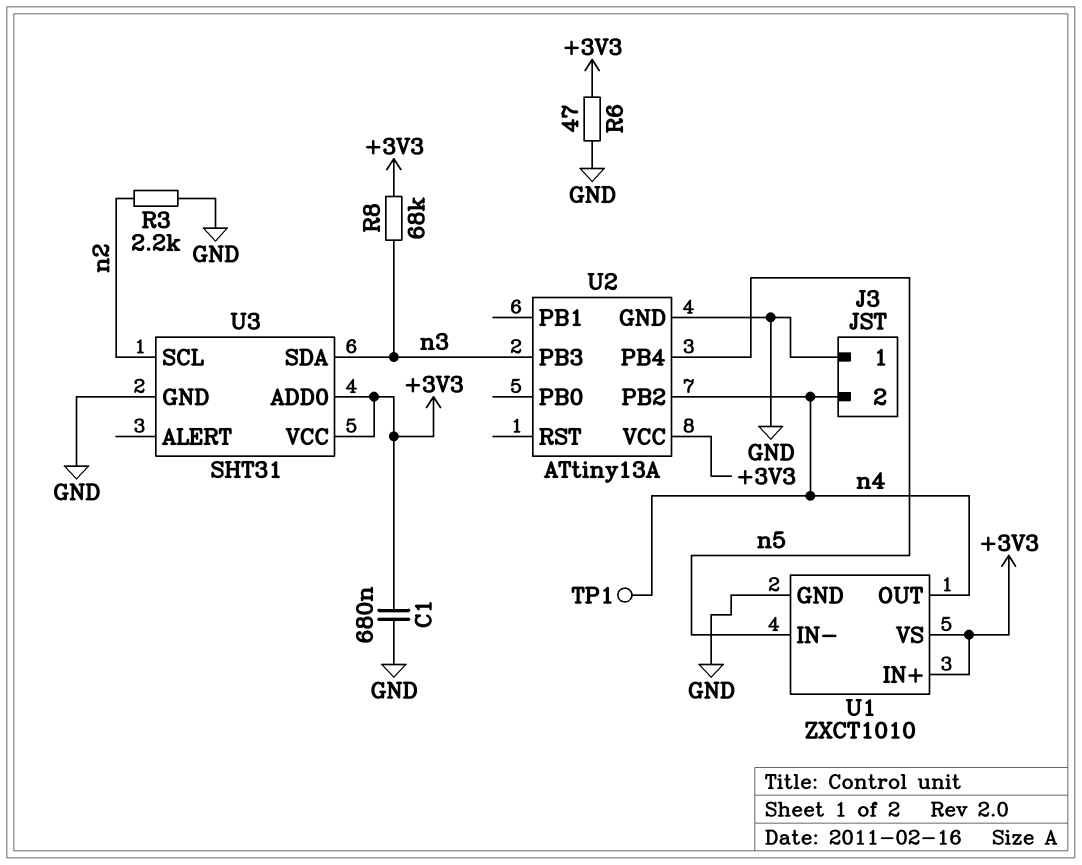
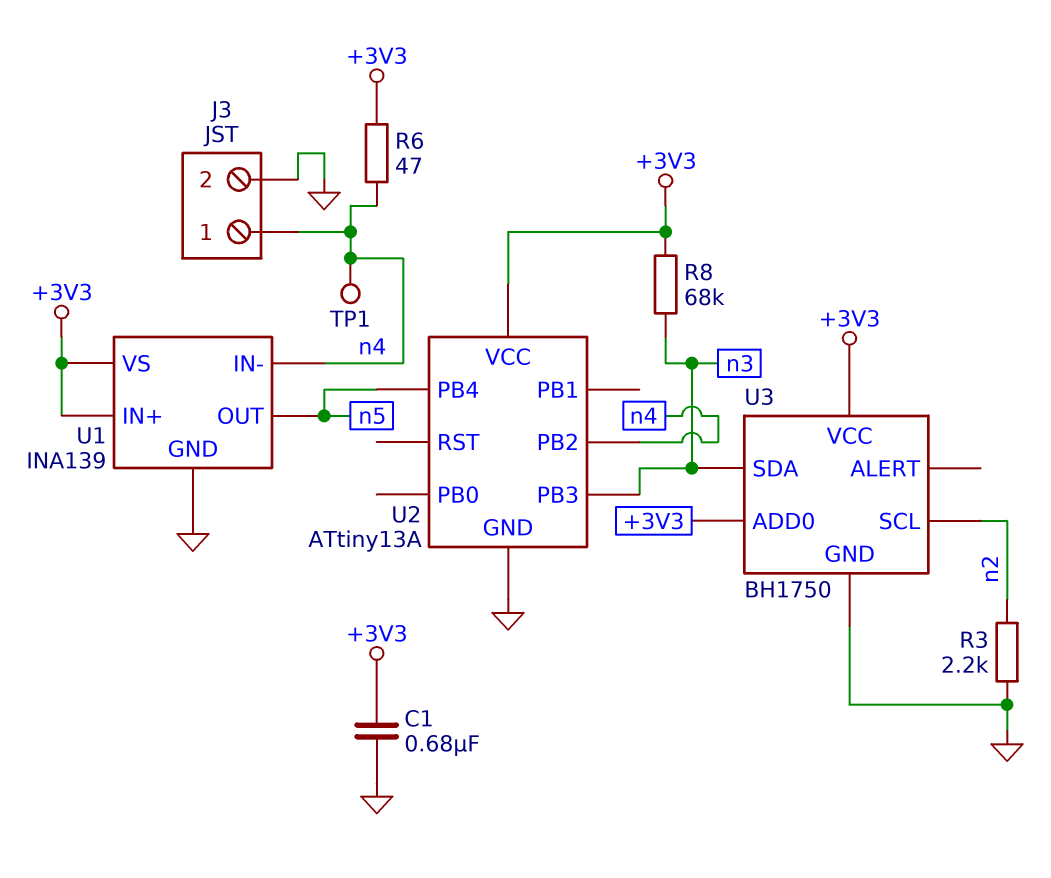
J3 pin 1: GND -> n4
J3 pin 2: n4 -> GND
R6: 47 (+3V3, GND) -> 47 (+3V3, n4)
U1: ZXCT1010 -> INA139
U1 pin IN-: n5 -> n4
U1 pin OUT: n4 -> n5
U3: SHT31 -> BH1750

